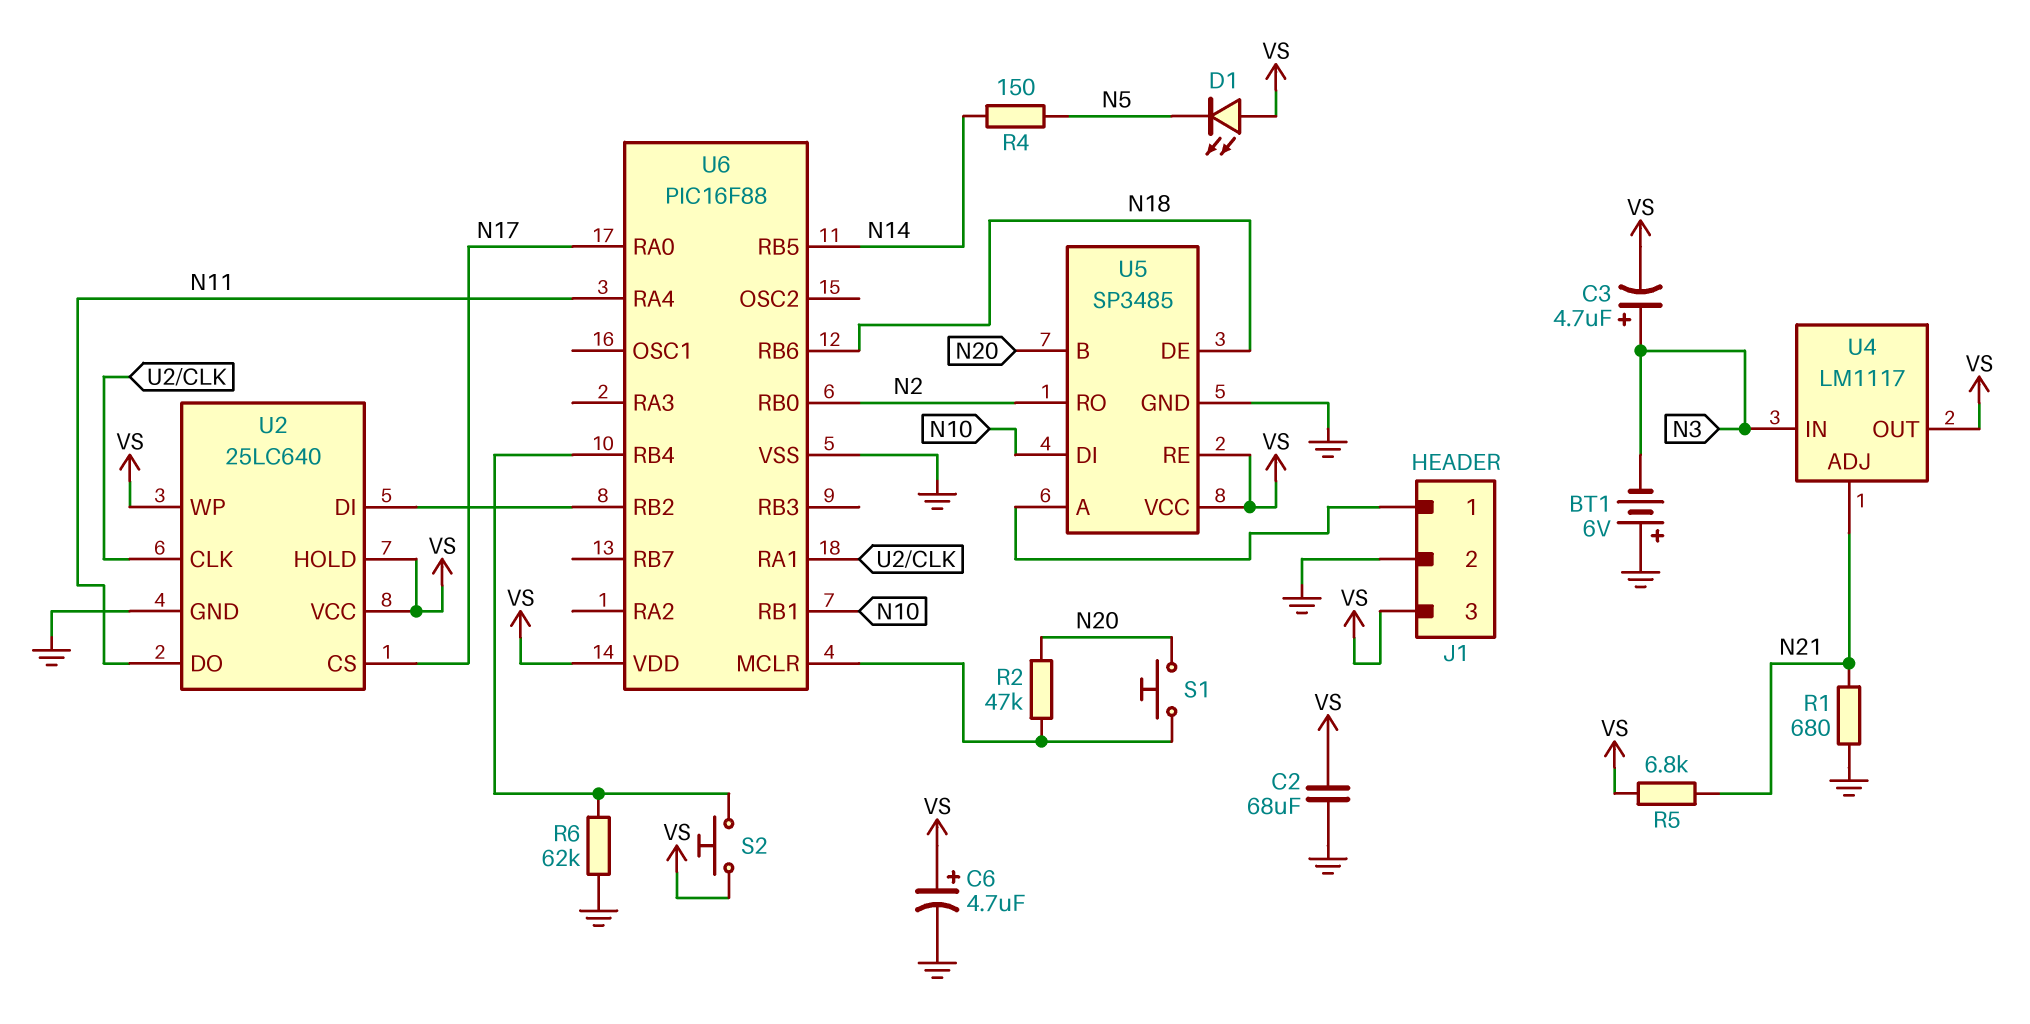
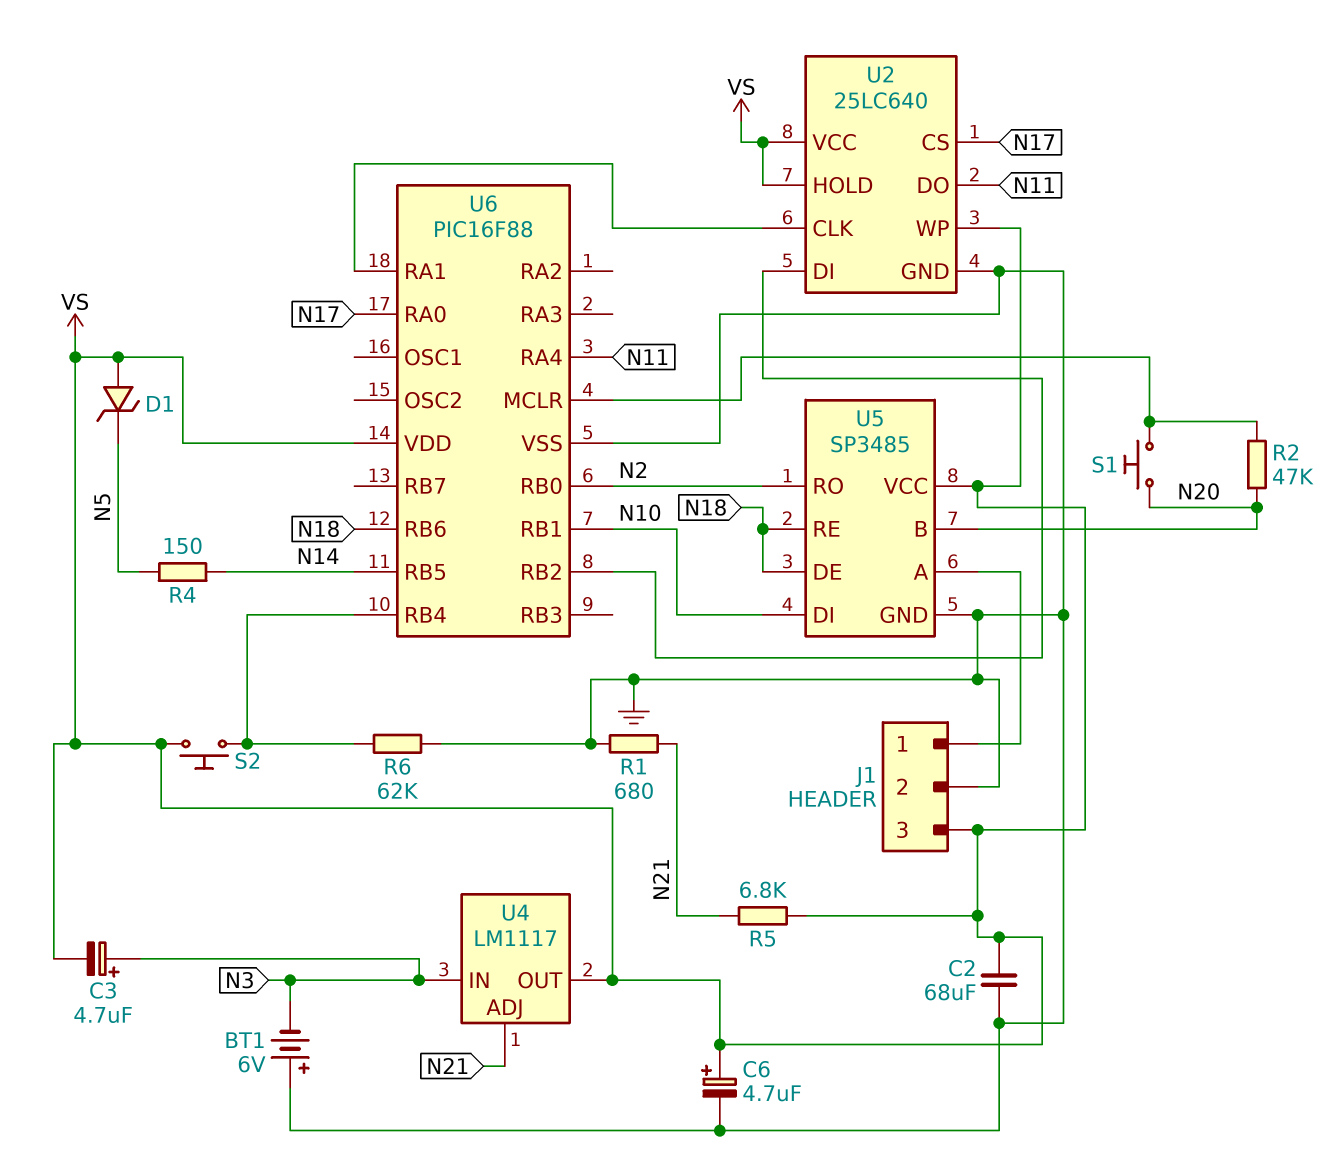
D1: LED (A VS, K N5) -> zener (A VS, K N5)
U5 pin RE: VS -> N18

